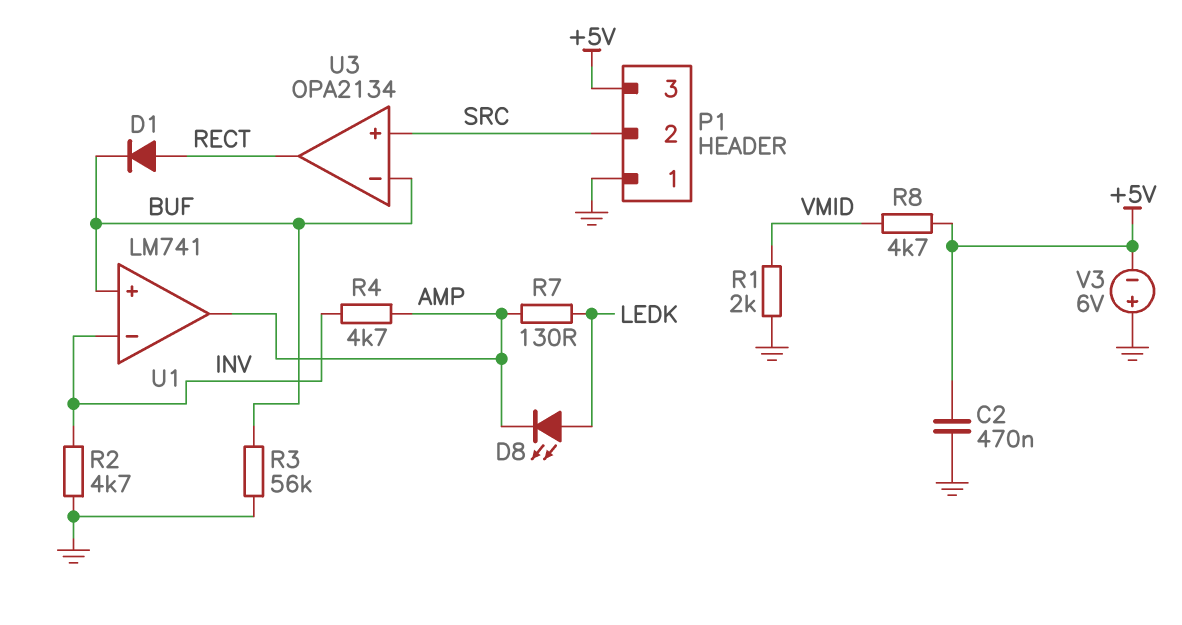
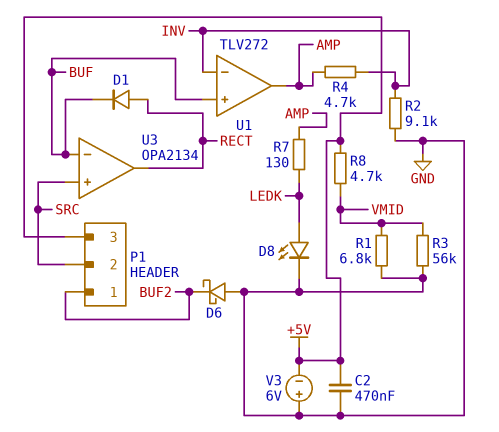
D6: none -> schottky (A GND, K BUF2)
D8: LED (A LEDK, K AMP) -> LED (A LEDK, K GND)
P1 pin 1: GND -> BUF2
R1: 2k (GND, VMID) -> 6.8k (GND, VMID)
R2: 4.7k (GND, INV) -> 9.1k (GND, INV)
R3: 56k (BUF, GND) -> 56k (GND, VMID)
U1: LM741 -> TLV272

